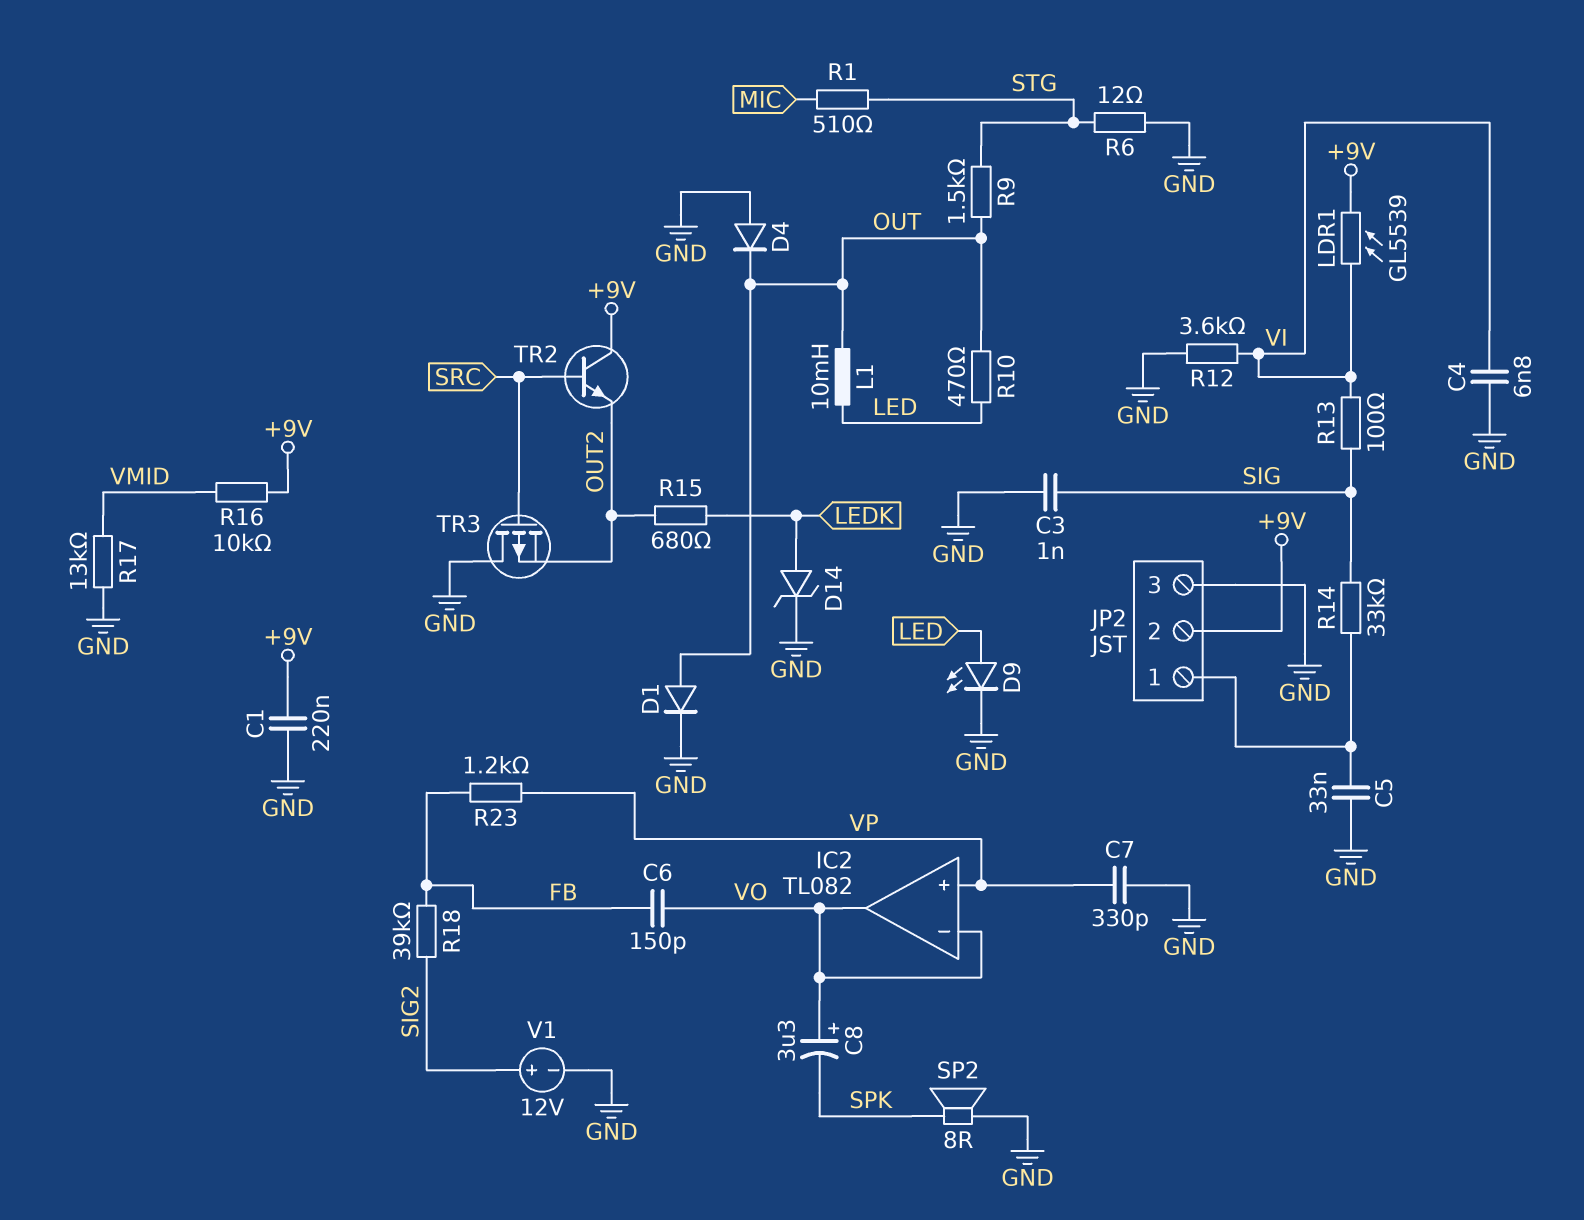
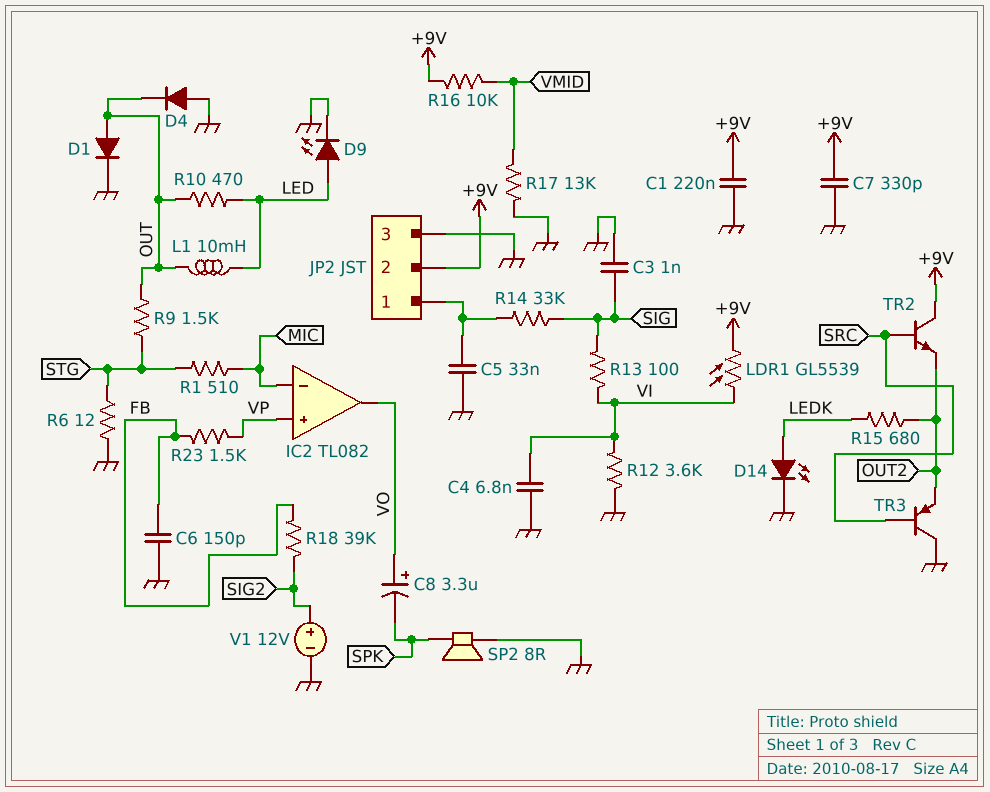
C6: 150pF (FB, VO) -> 150pF (FB, GND)
C7: 330pF (GND, VP) -> 330pF (+9V, GND)
D14: zener (A LEDK, K GND) -> LED (A LEDK, K GND)
IC2 pin in-: VO -> MIC
R23: 1.2k (FB, VP) -> 1.5k (FB, VP)
TR3: PMOS (G SRC, D GND, S OUT2) -> PNP (B SRC, C GND, E OUT2)

